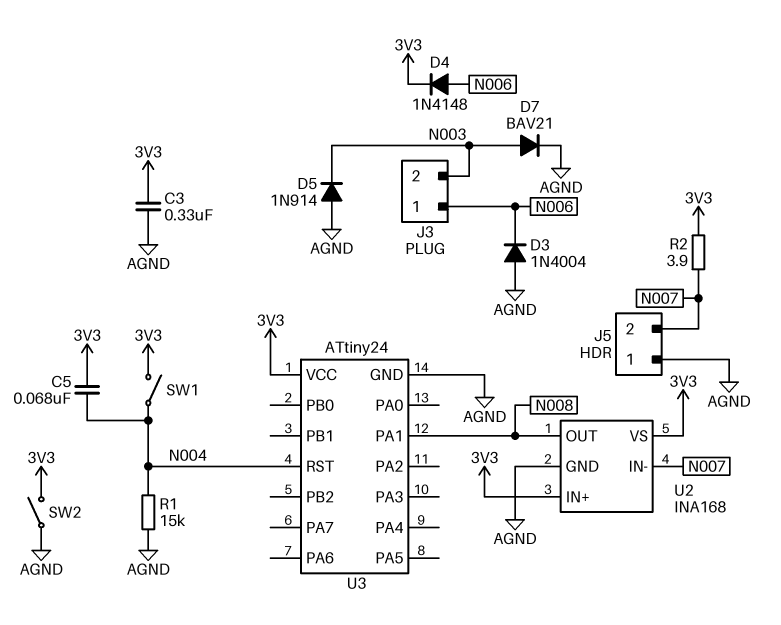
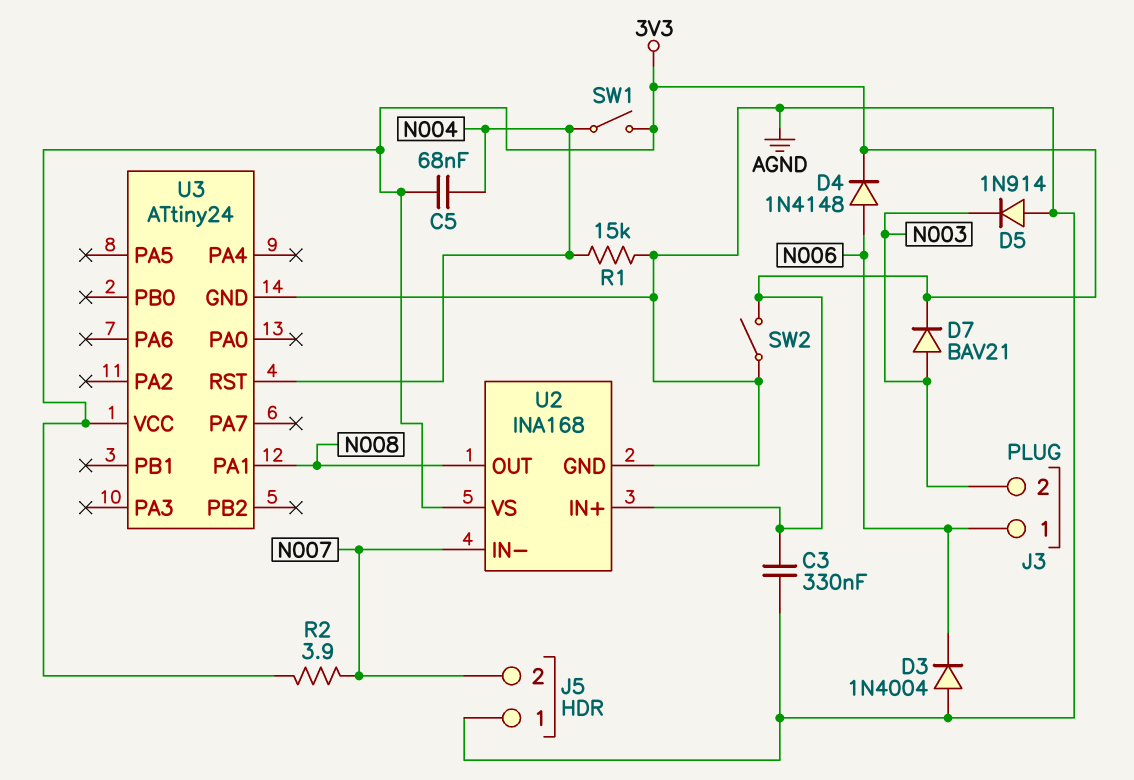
D7: diode BAV21 (A N003, K AGND) -> diode BAV21 (A N003, K 3V3)

